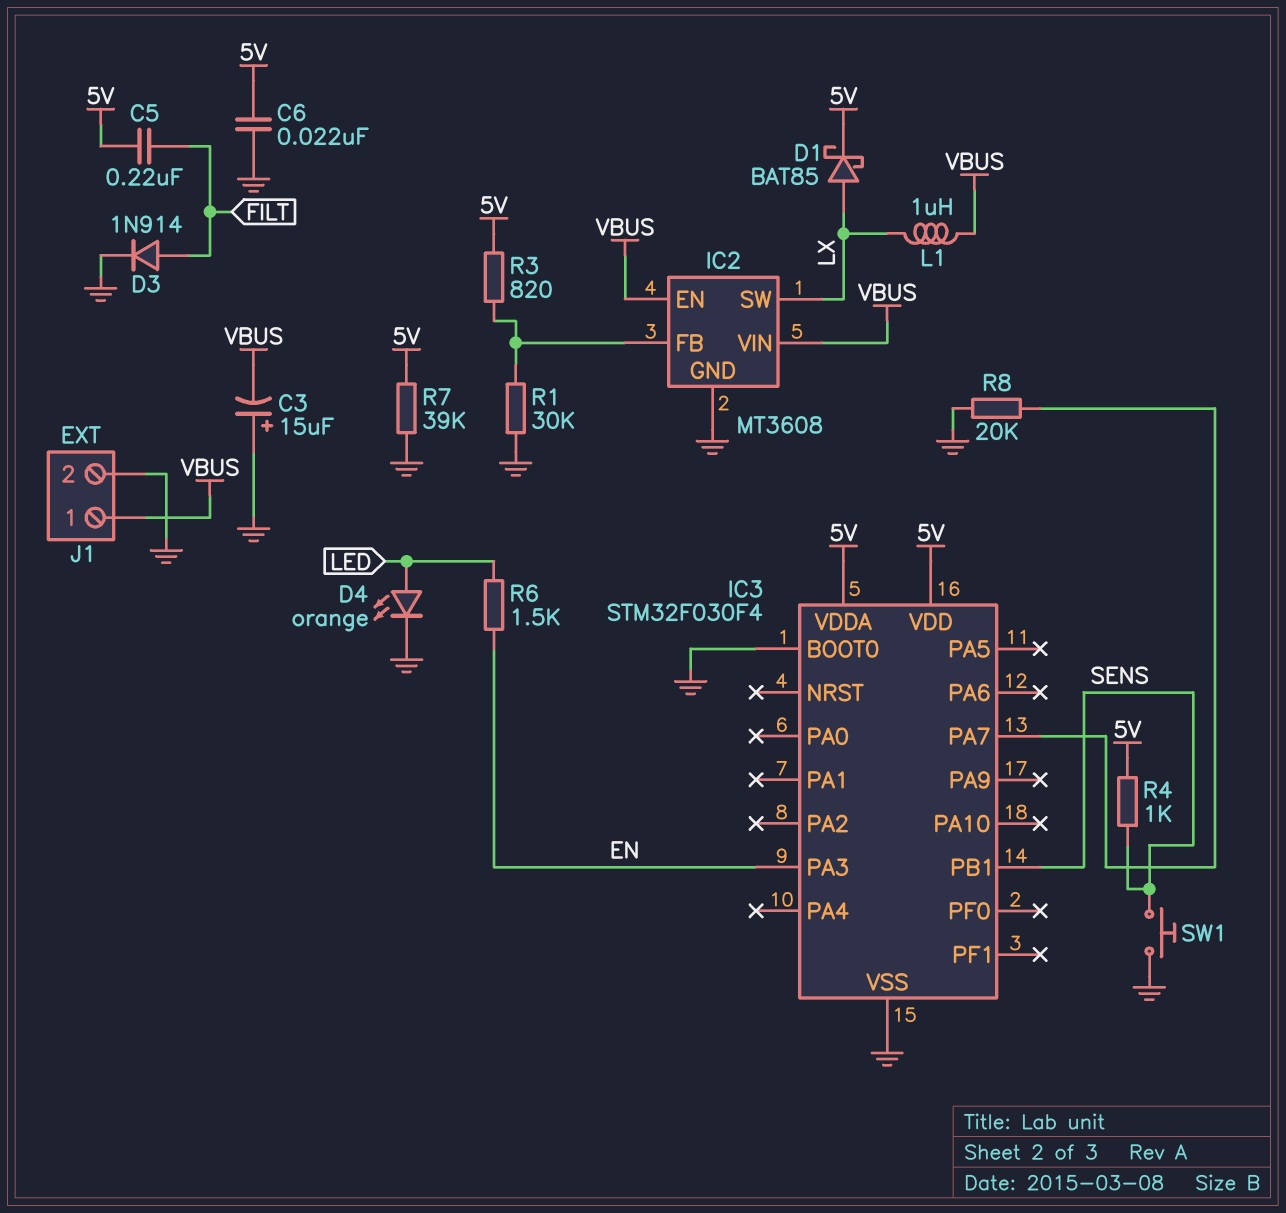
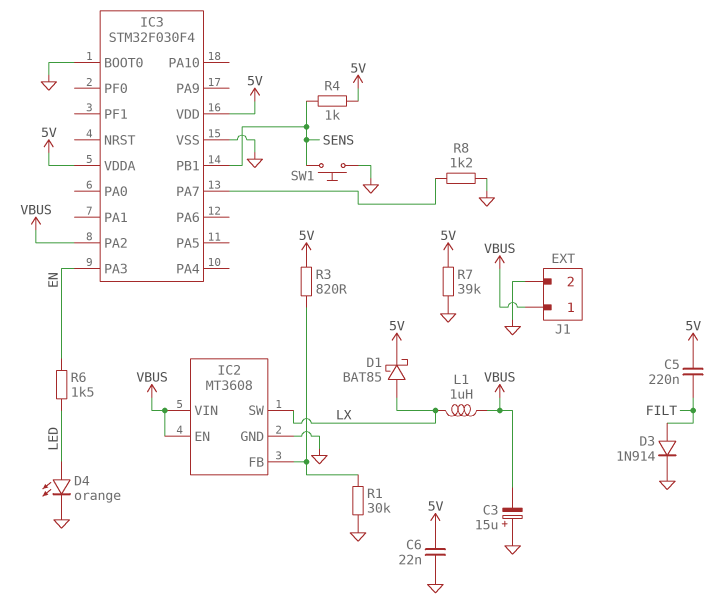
IC3 pin PA2: none -> VBUS
R8: 20k (GND, IC3/PA7) -> 1.2k (GND, IC3/PA7)

